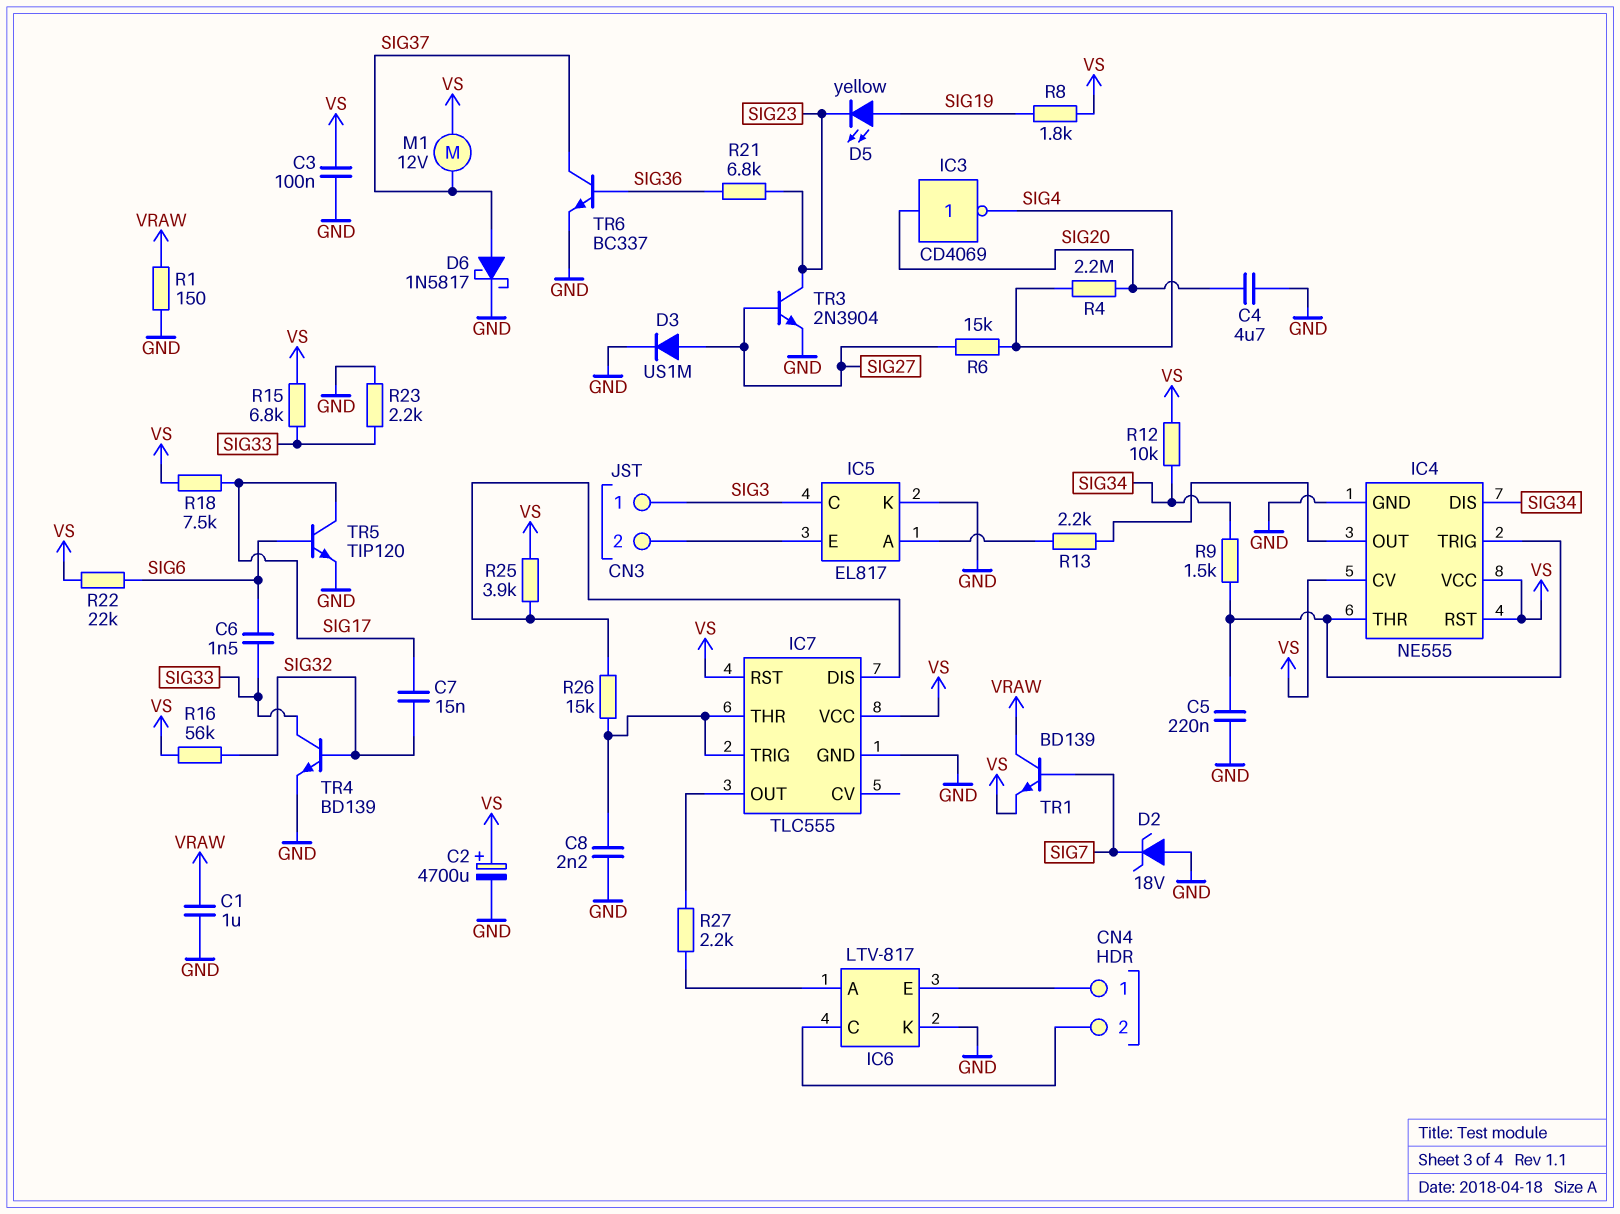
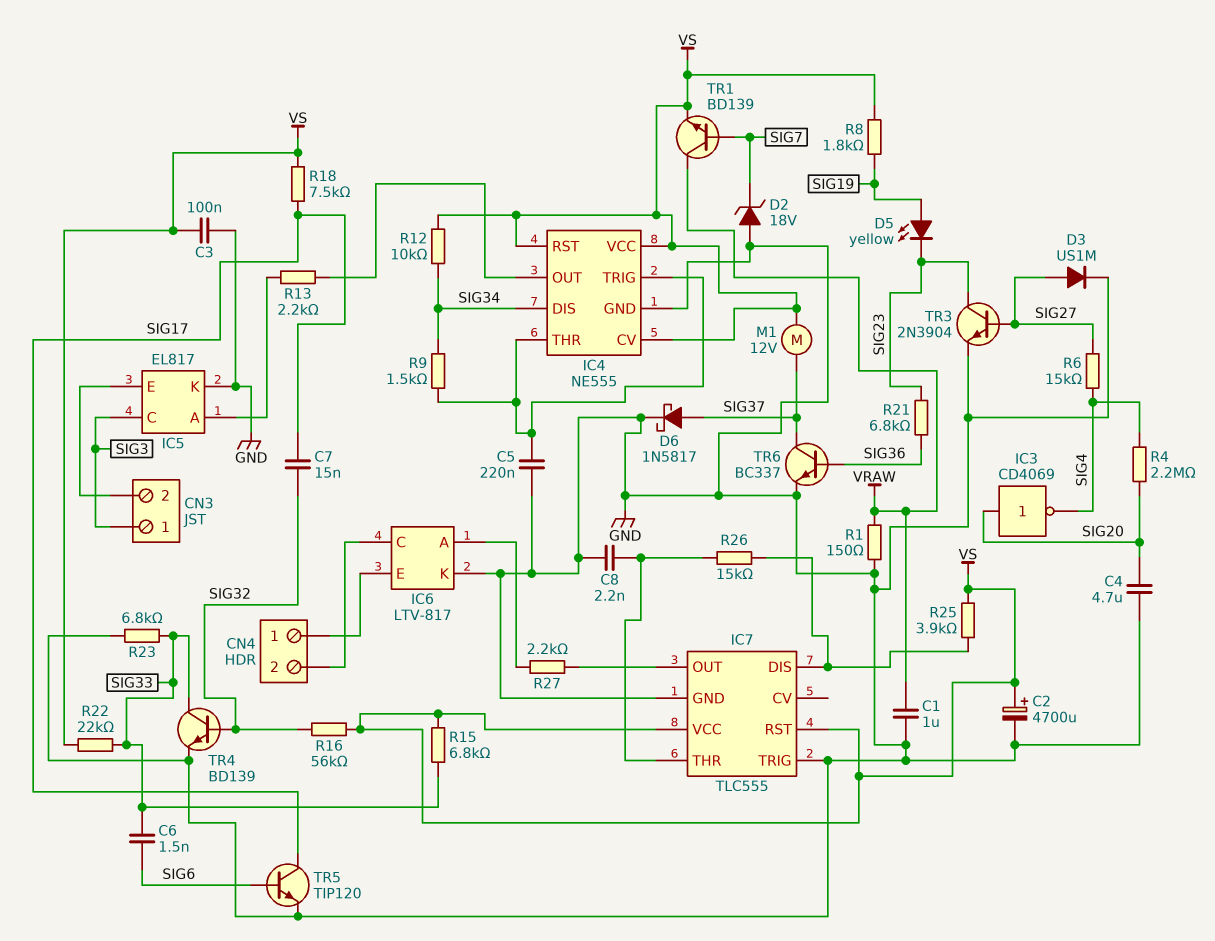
IC7 pin TRIG: IC7/THR -> GND
R22: 22k (SIG6, VS) -> 22k (SIG33, VS)
R23: 2.2k (GND, SIG33) -> 6.8k (GND, SIG33)

